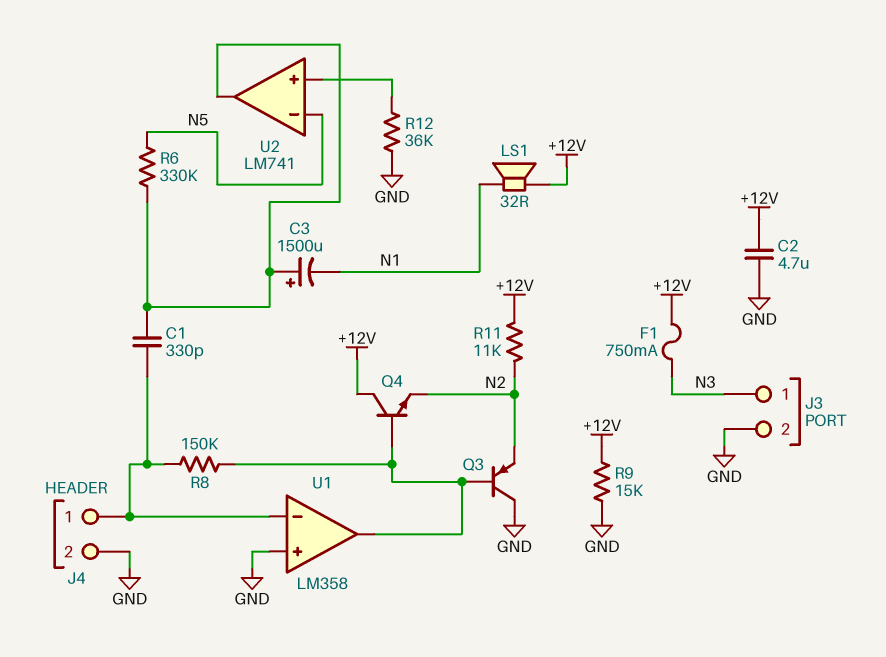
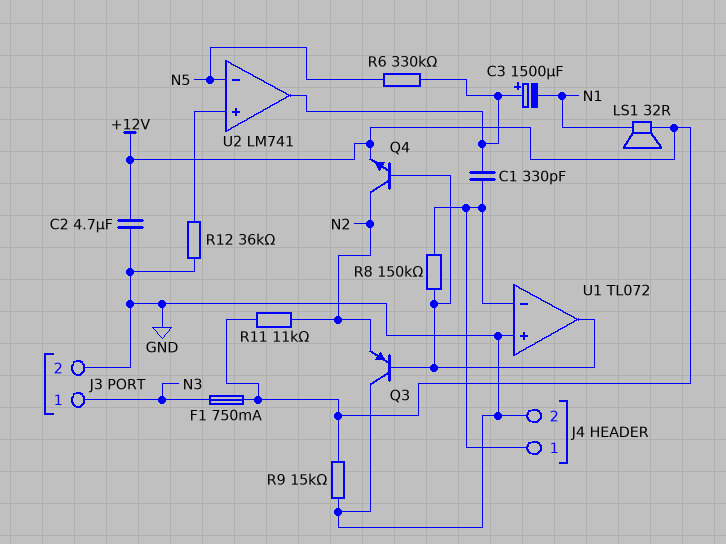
Q4: NPN (B U1/out, C +12V, E N2) -> NPN (B U1/out, C N2, E +12V)
U1: LM358 -> TL072

